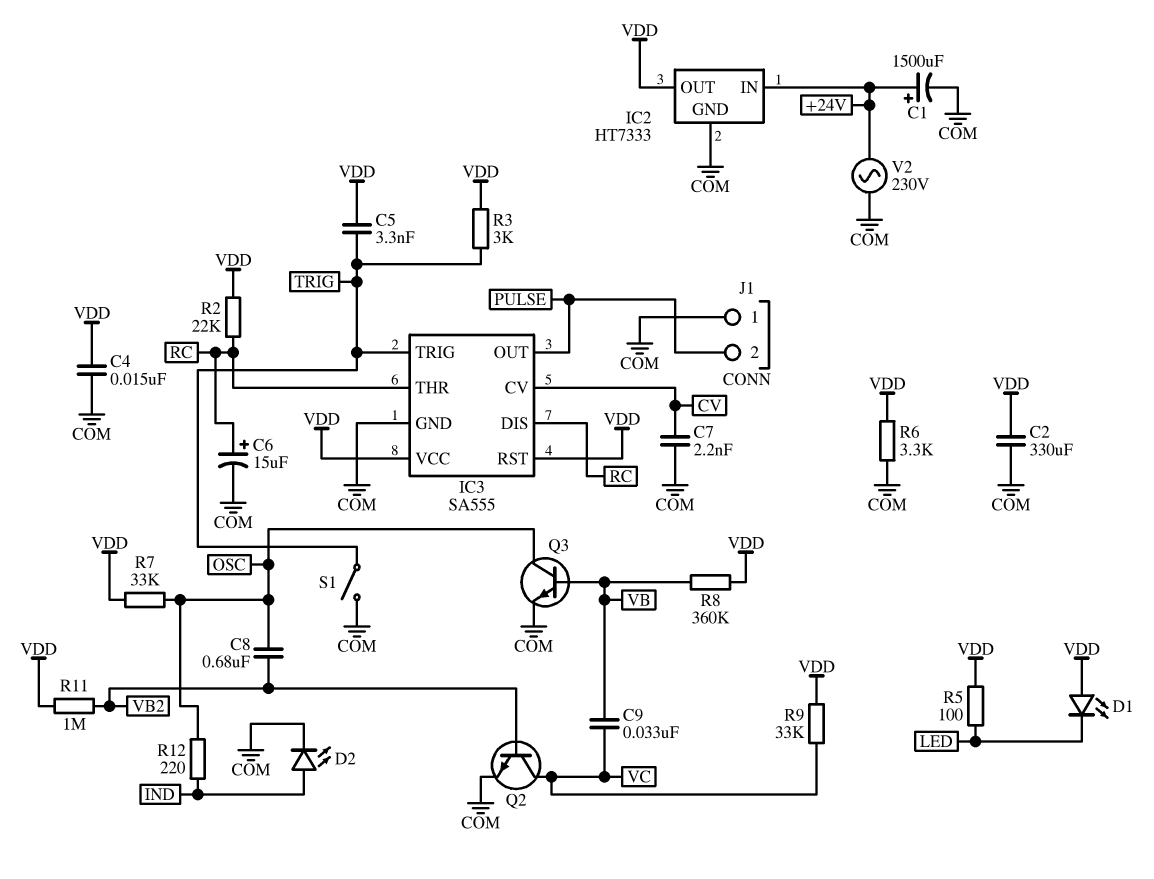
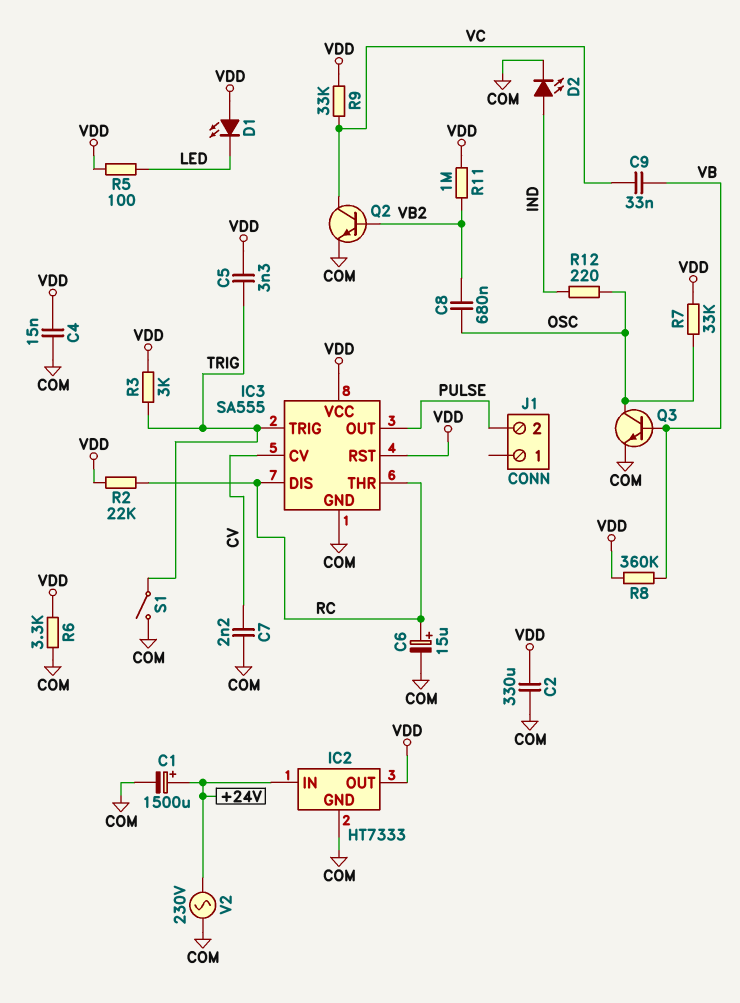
J1 pin 1: COM -> none

